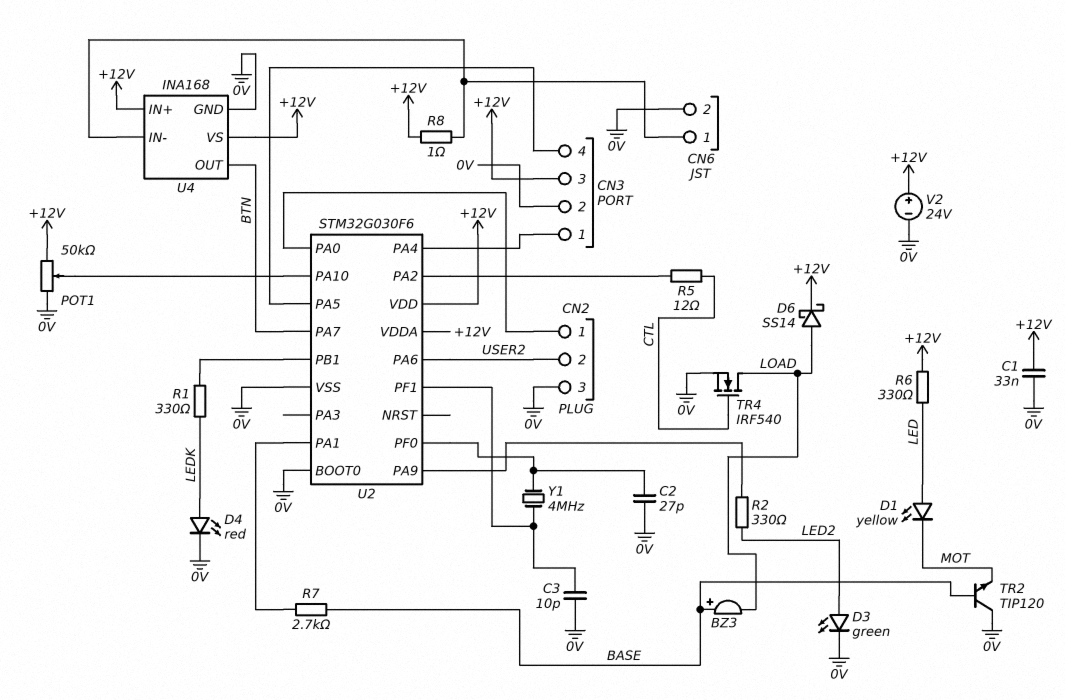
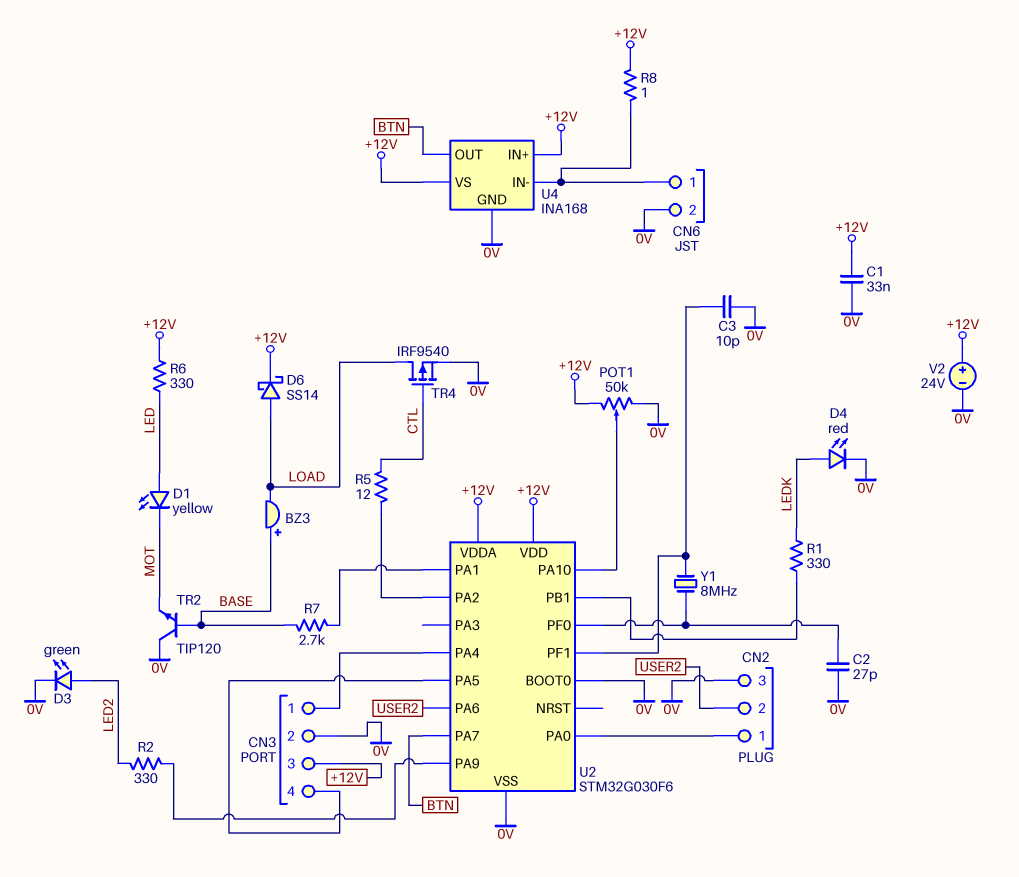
TR4: NMOS IRF540 (G CTL, D LOAD, S 0V) -> PMOS IRF9540 (G CTL, D LOAD, S 0V)
Y1: 4MHz (U2/PF0, U2/PF1) -> 8MHz (U2/PF0, U2/PF1)

